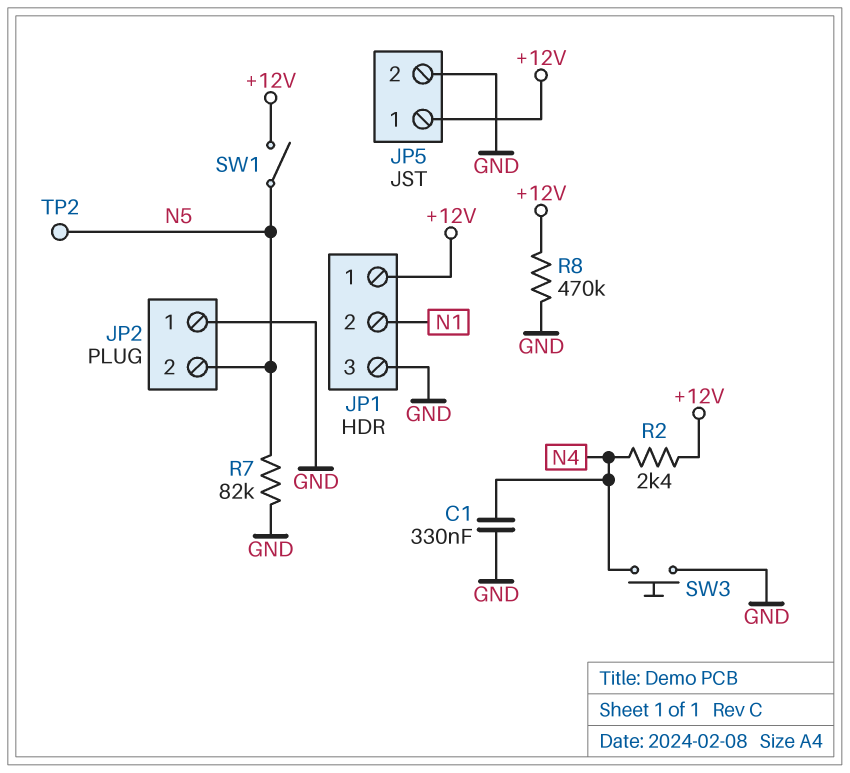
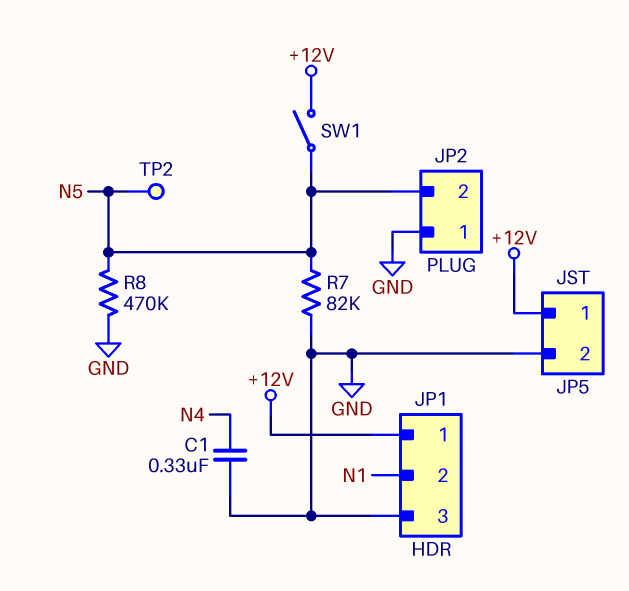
R2: 2.4k (+12V, N4) -> none
R8: 470k (+12V, GND) -> 470k (GND, N5)
SW3: button (GND, N4) -> none

